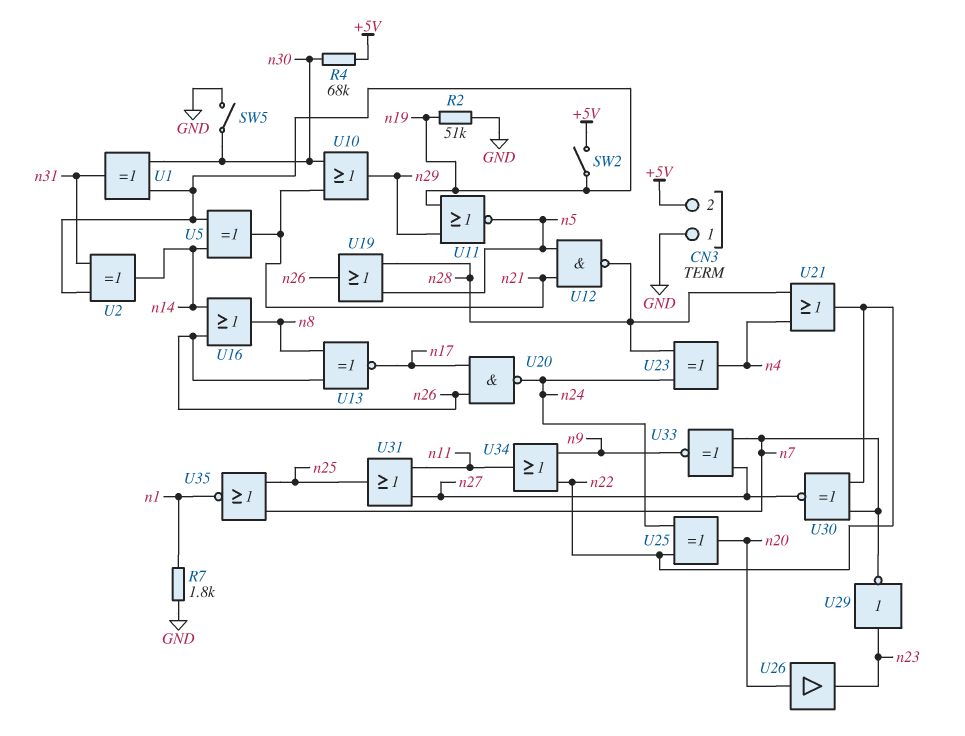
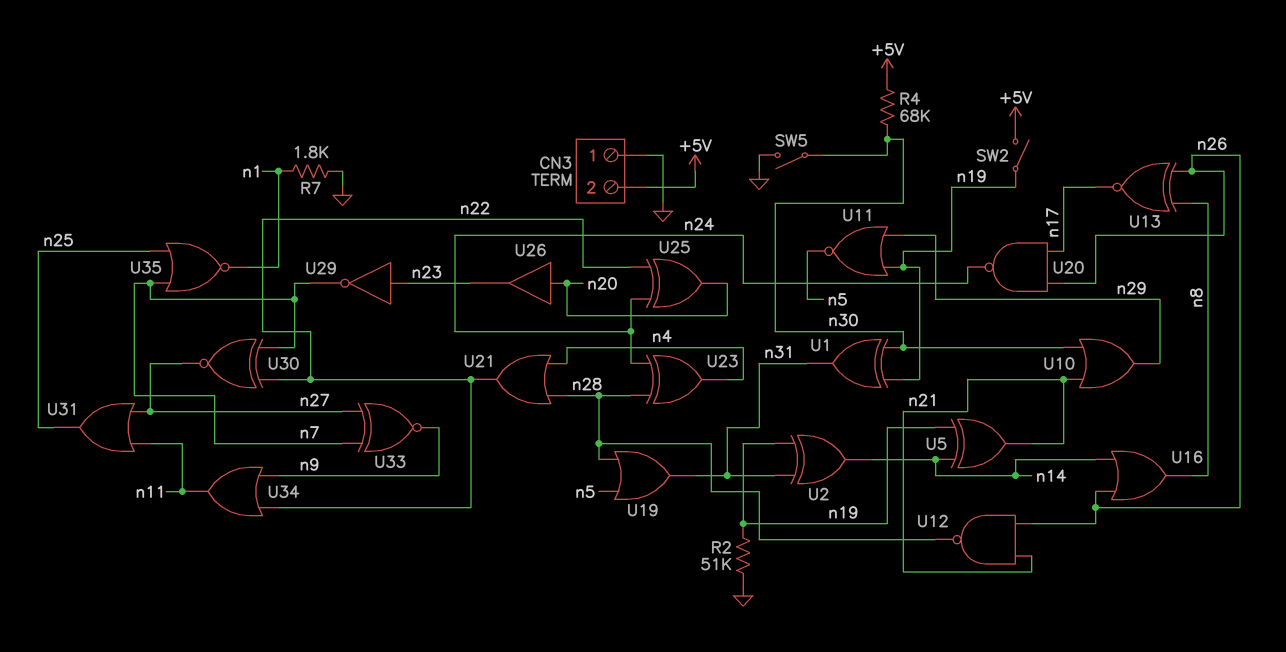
U12: NAND (in n5, in n21, out n28) -> NAND (in n21, in n26, out n28)
U19: OR (in n5, in n28, out n26) -> OR (in n5, in n28, out n31)

